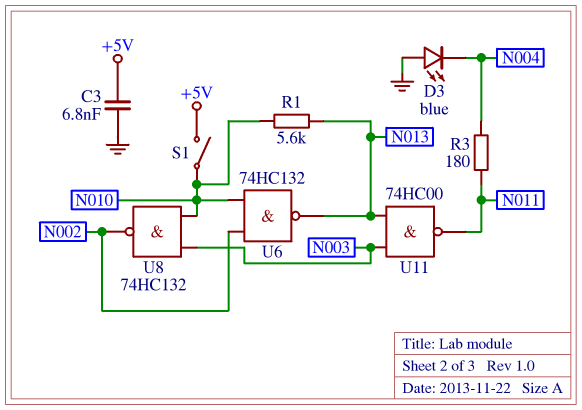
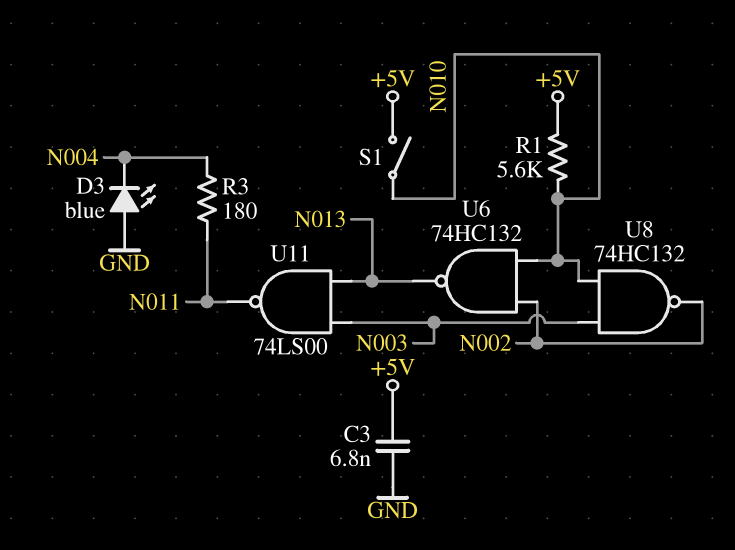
R1: 5.6k (N010, N013) -> 5.6k (+5V, N010)
U11: NAND 74HC00 (in N003, in N013, out N011) -> NAND 74LS00 (in N003, in N013, out N011)

